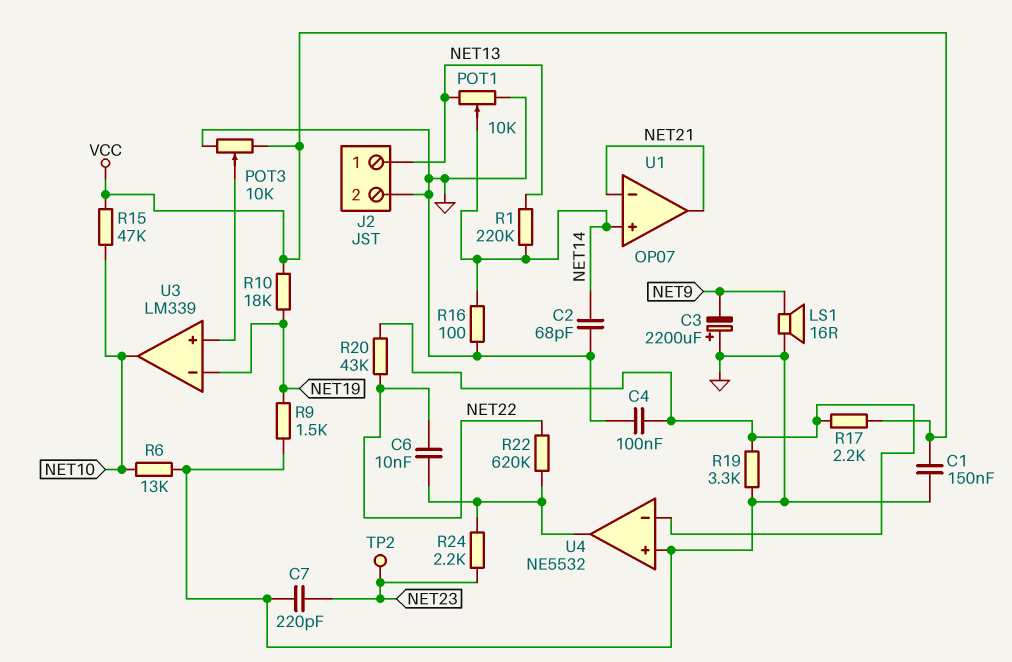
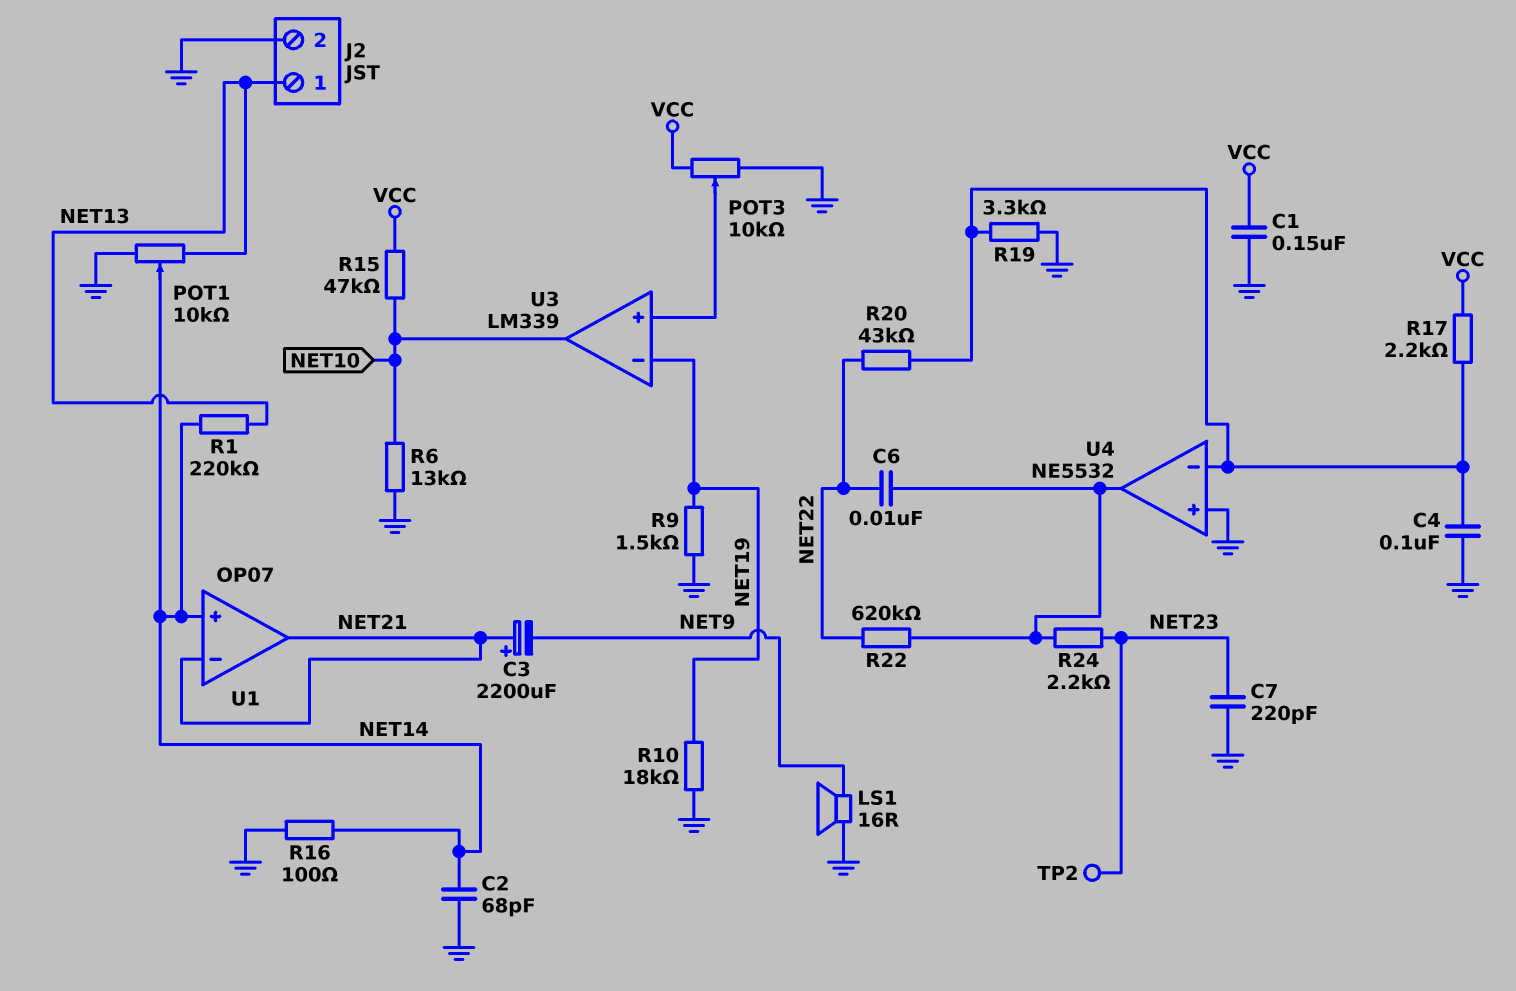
C3: 2200uF (plus GND, minus NET9) -> 2200uF (plus NET21, minus NET9)
R10: 18k (NET19, VCC) -> 18k (GND, NET19)

